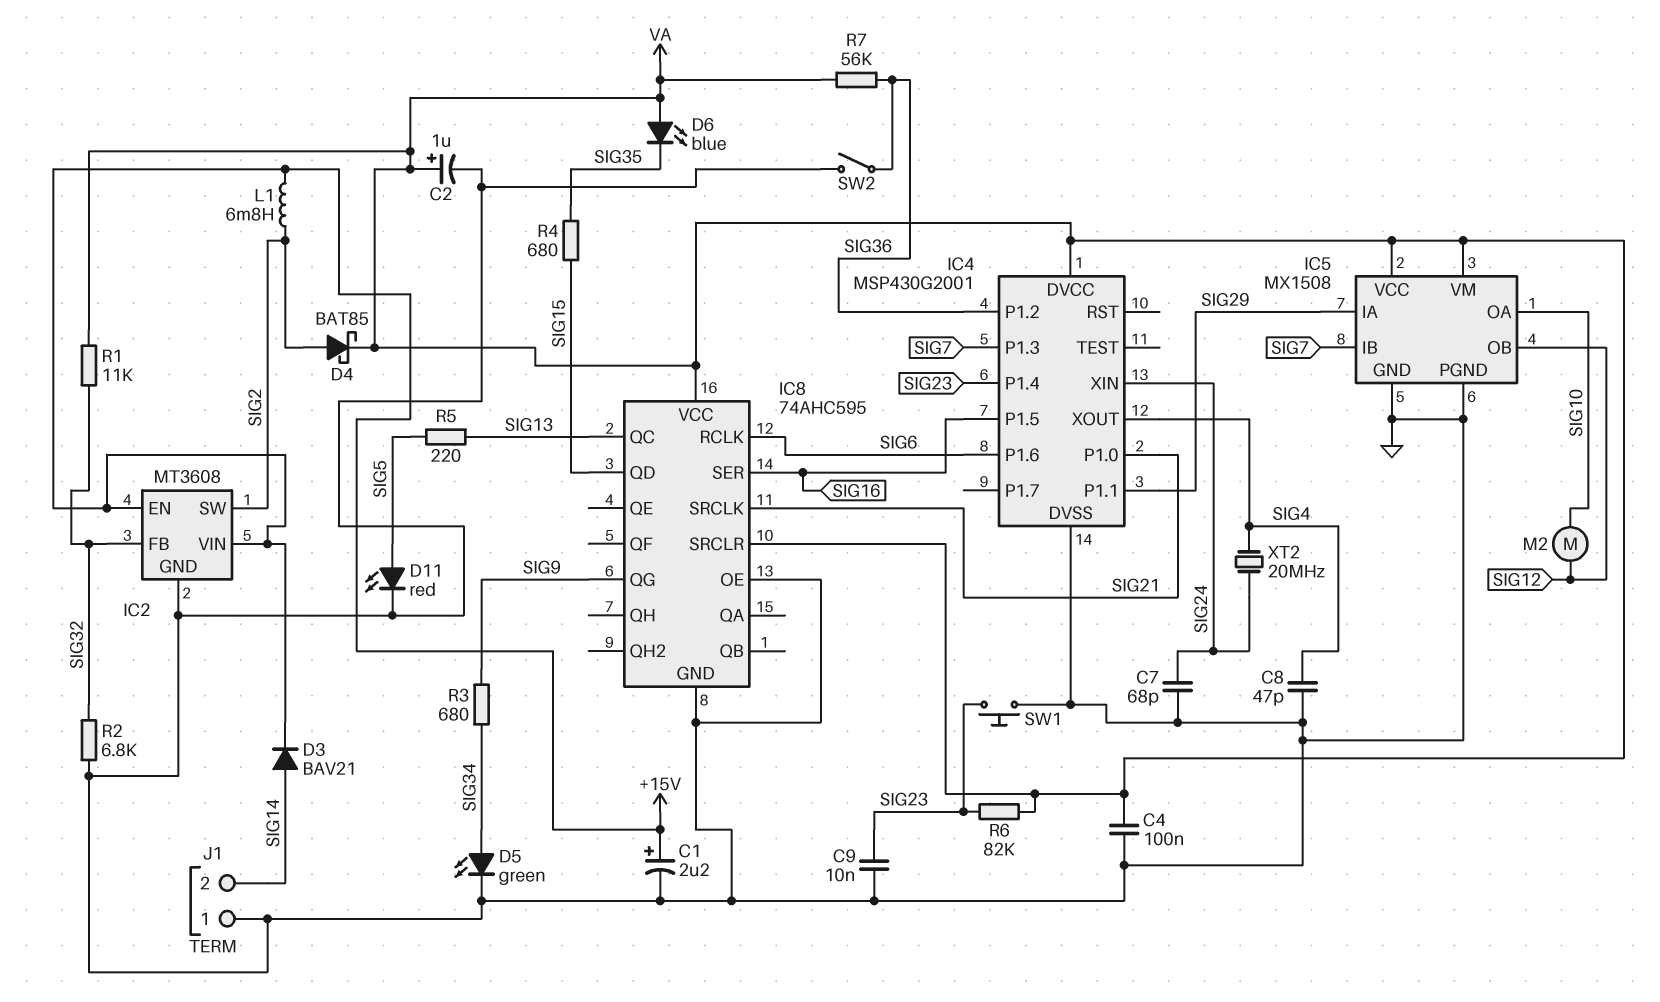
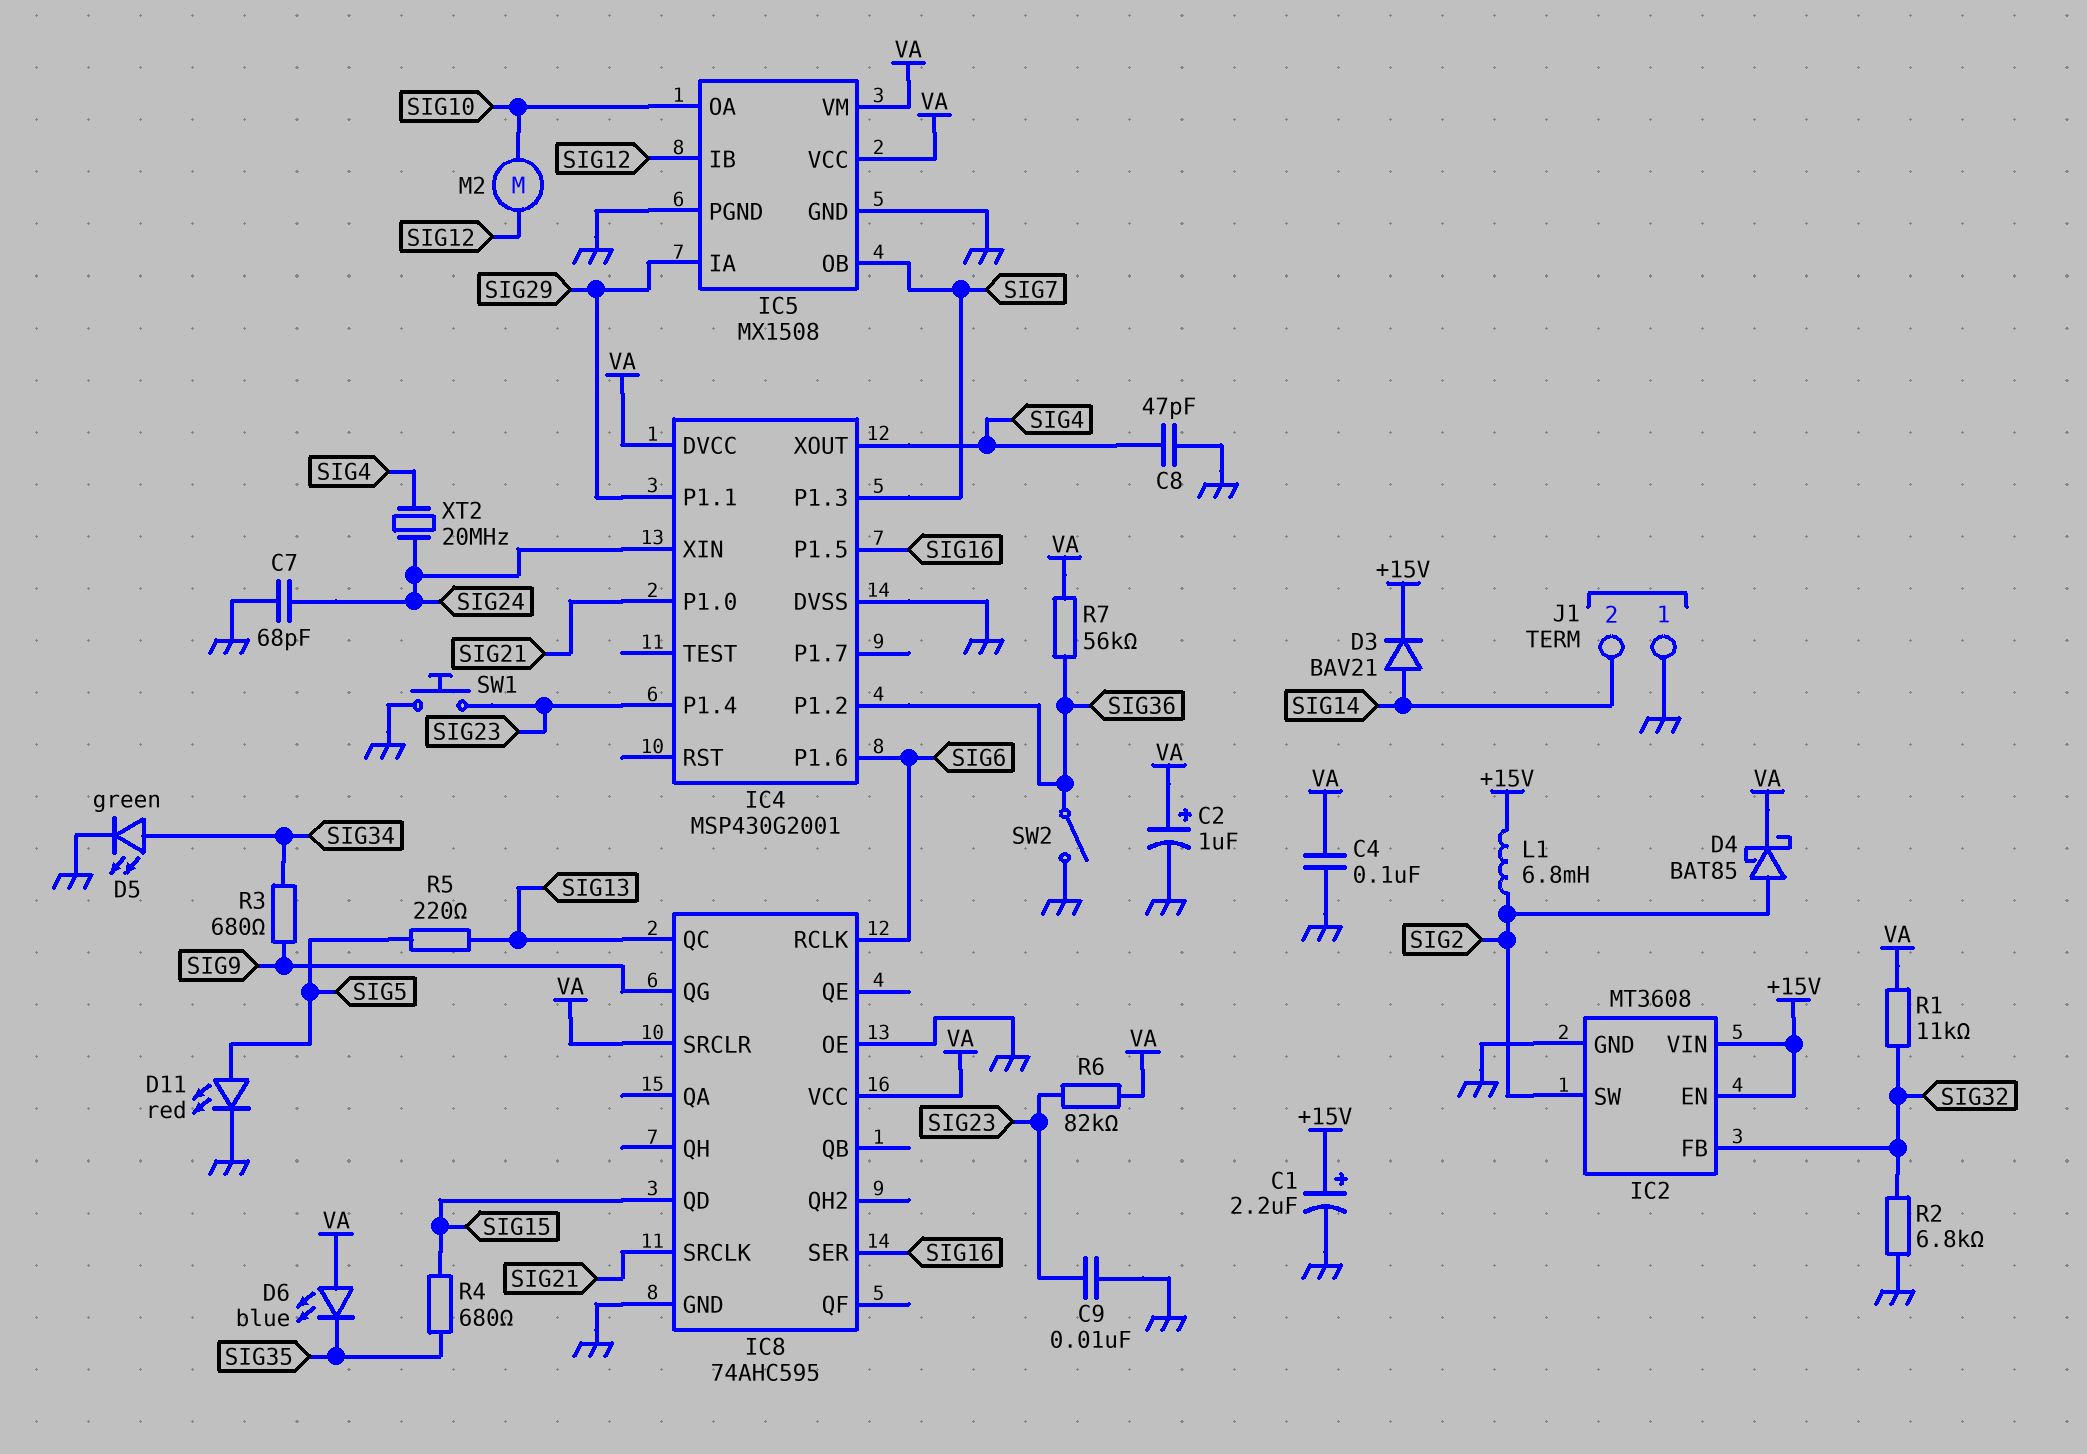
IC5 pin IB: SIG7 -> SIG12
IC5 pin OB: SIG12 -> SIG7

